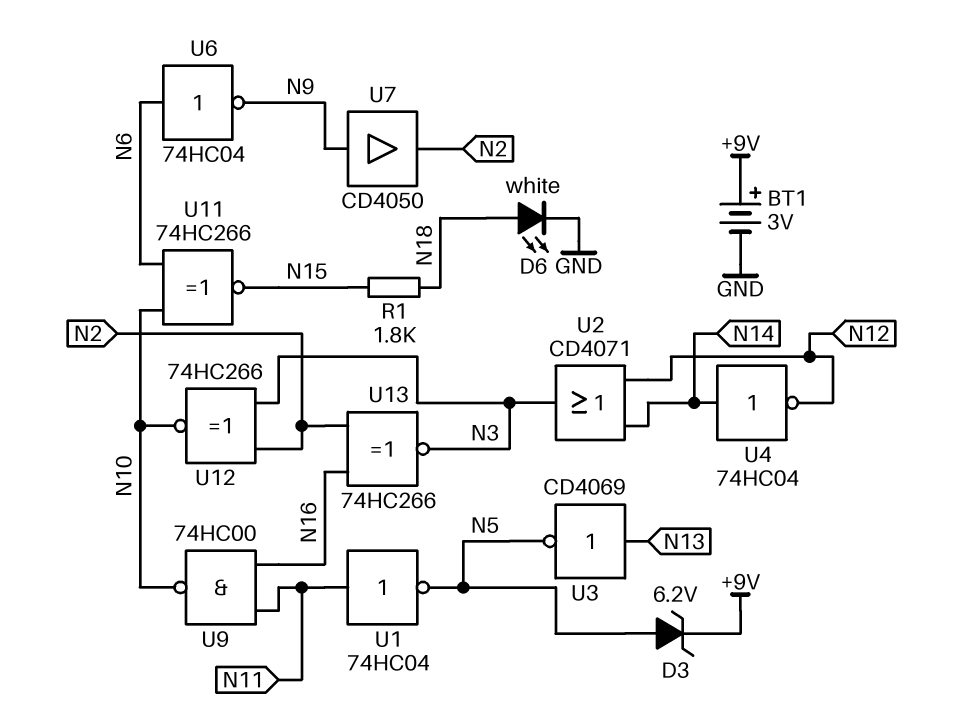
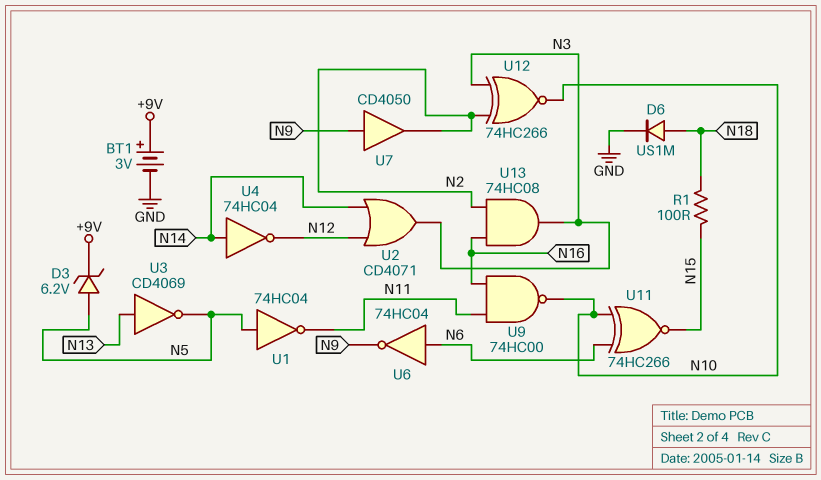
D6: LED white (A N18, K GND) -> diode US1M (A N18, K GND)
R1: 1.8k (N15, N18) -> 100 (N15, N18)
U1: NOT 74HC04 (in N11, out N5) -> NOT 74HC04 (in N5, out N11)
U13: XNOR 74HC266 (in N2, in N16, out N3) -> AND 74HC08 (in N2, in N16, out N3)

